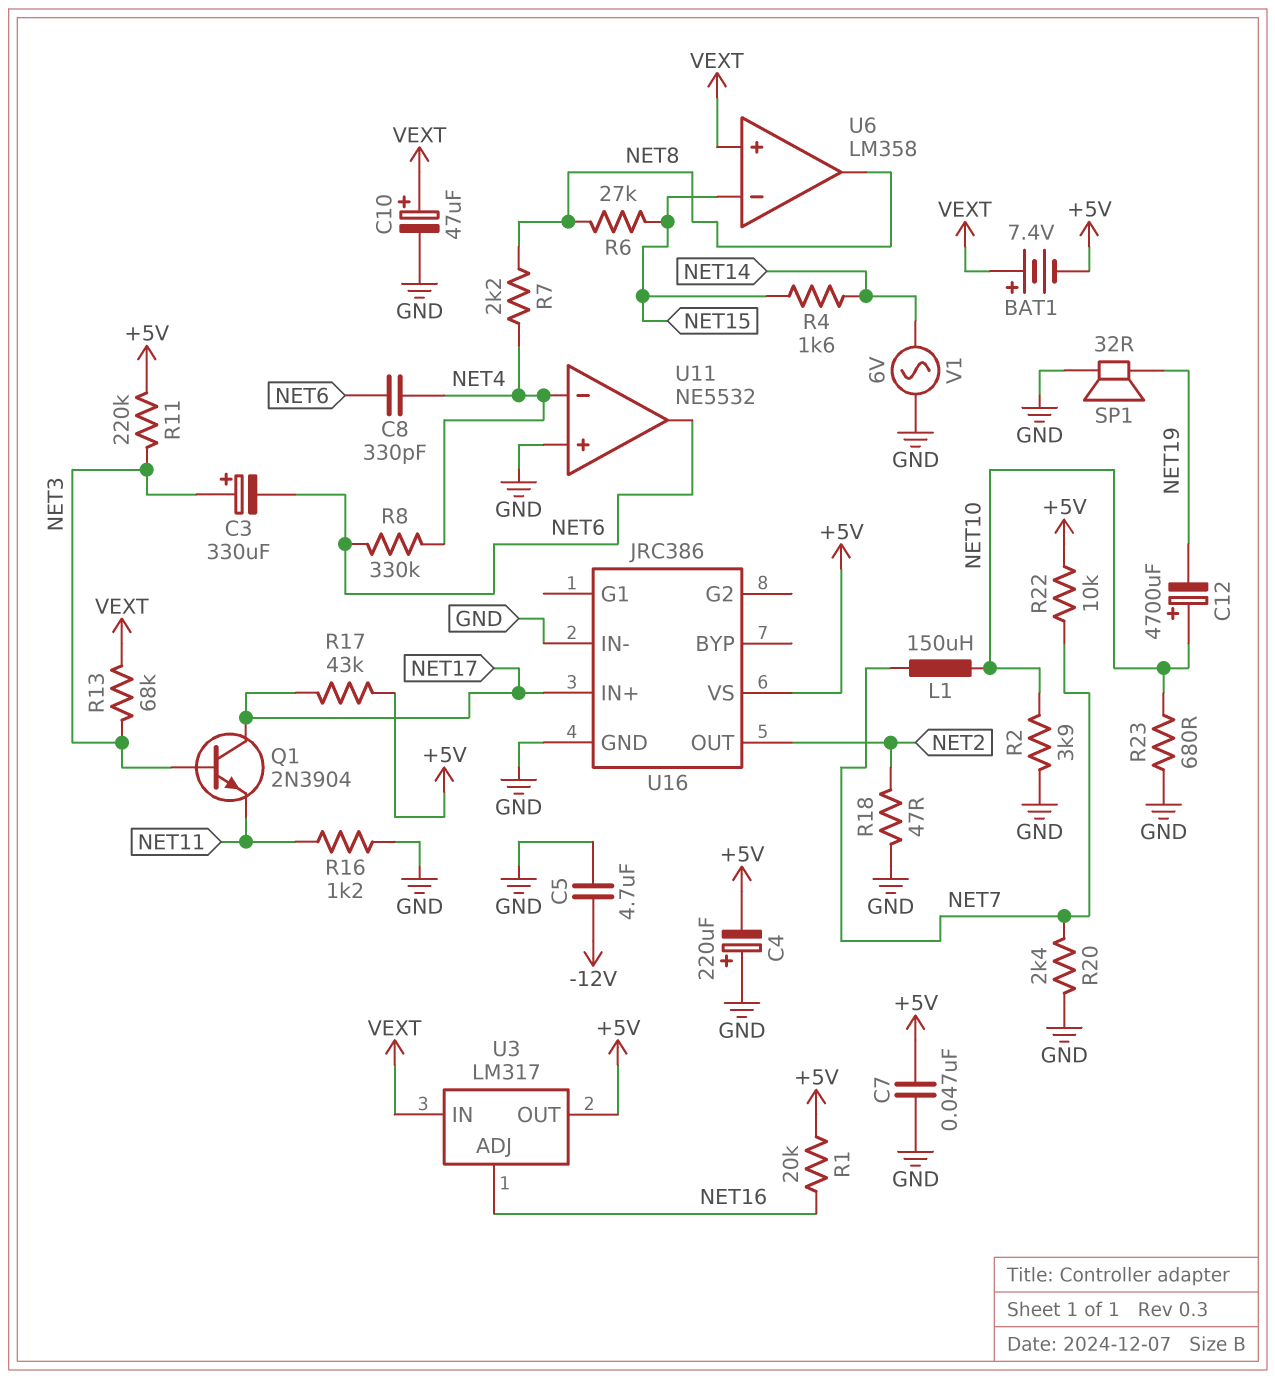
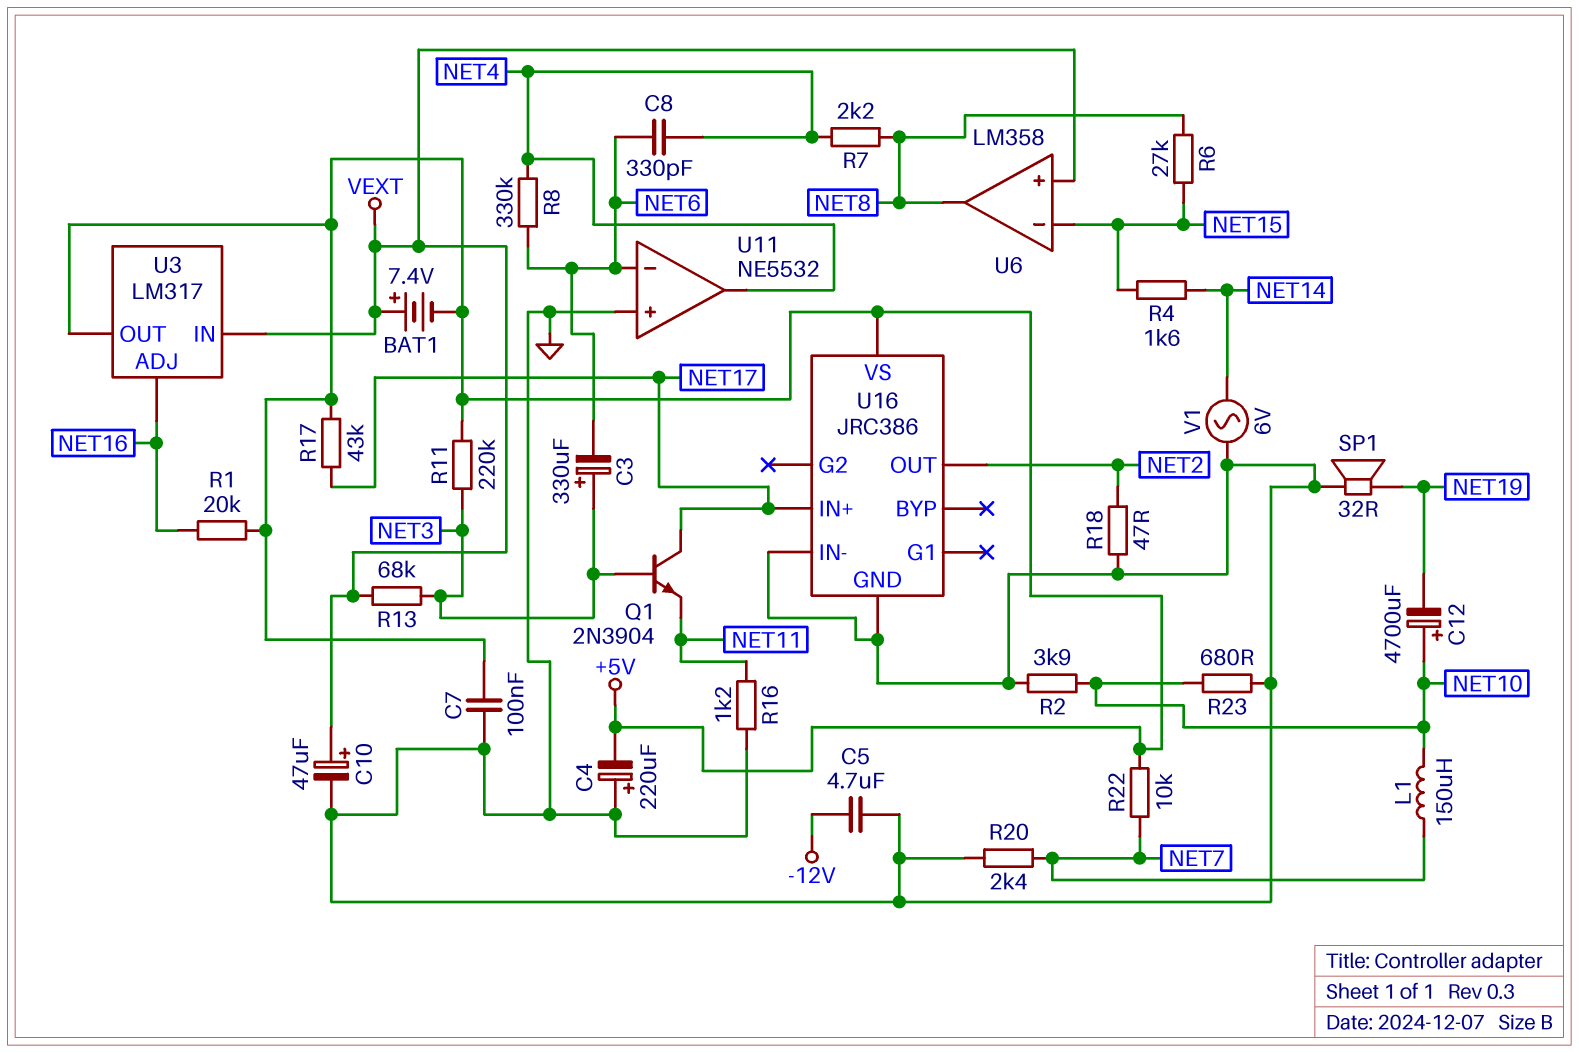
C7: 47nF (+5V, GND) -> 100nF (+5V, GND)
U11 pin in-: NET4 -> NET6
U11 pin out: NET6 -> NET4

